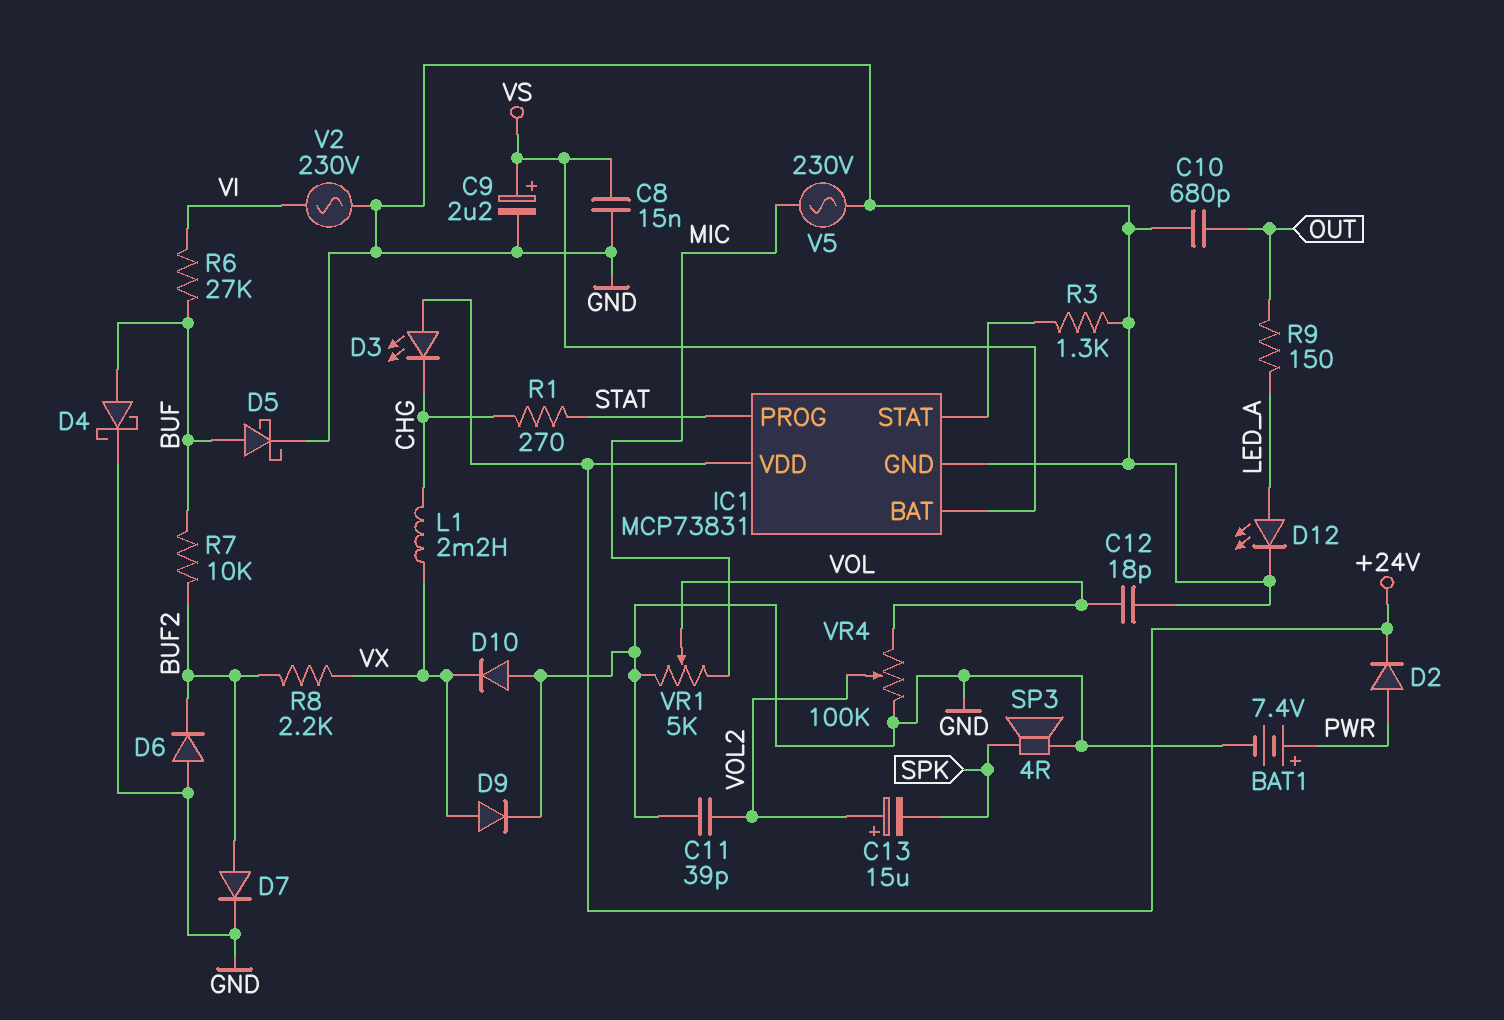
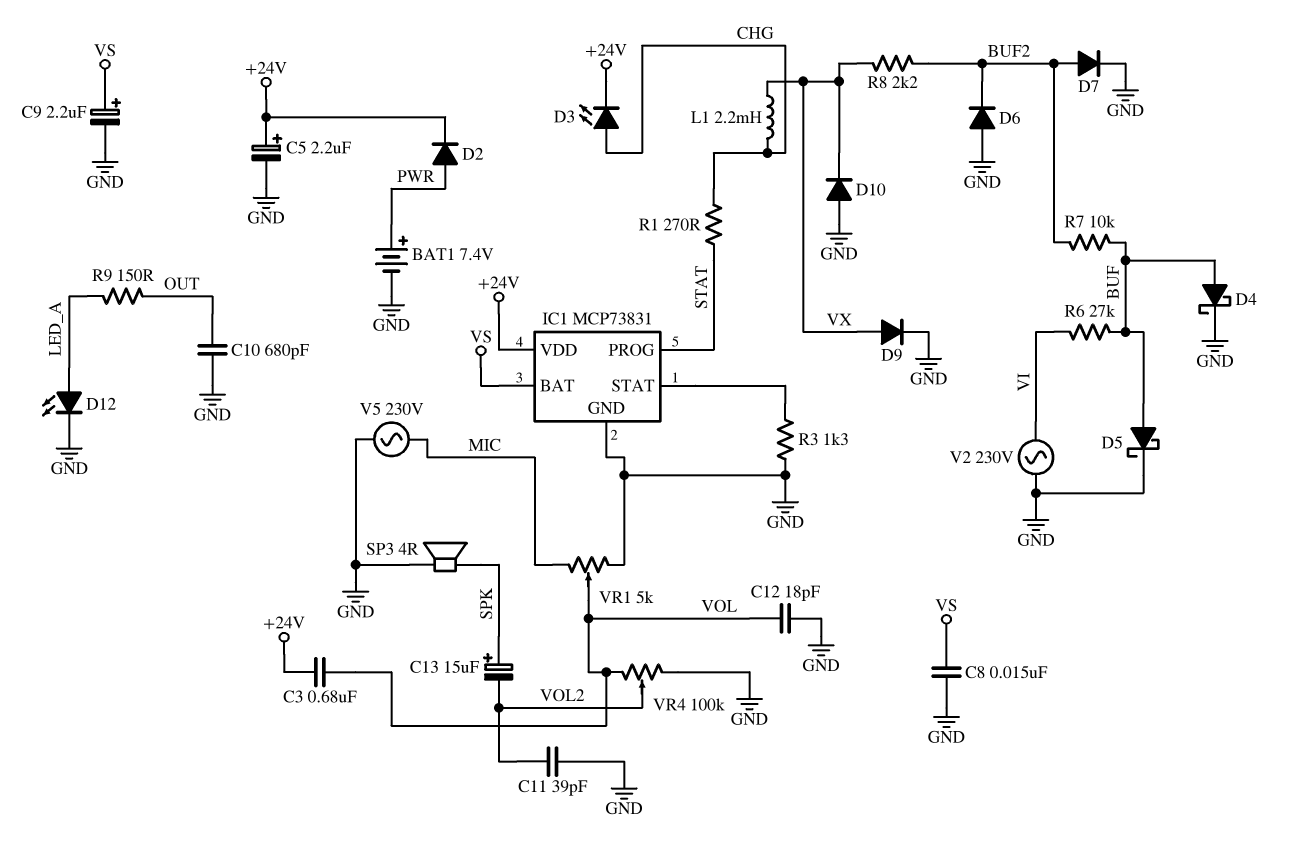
C3: none -> 680nF (+24V, VOL)
C5: none -> 2.2uF (plus +24V, minus GND)
C13: 15uF (plus VOL2, minus SPK) -> 15uF (plus SPK, minus VOL2)
D3: LED (A +24V, K CHG) -> LED (A CHG, K +24V)

